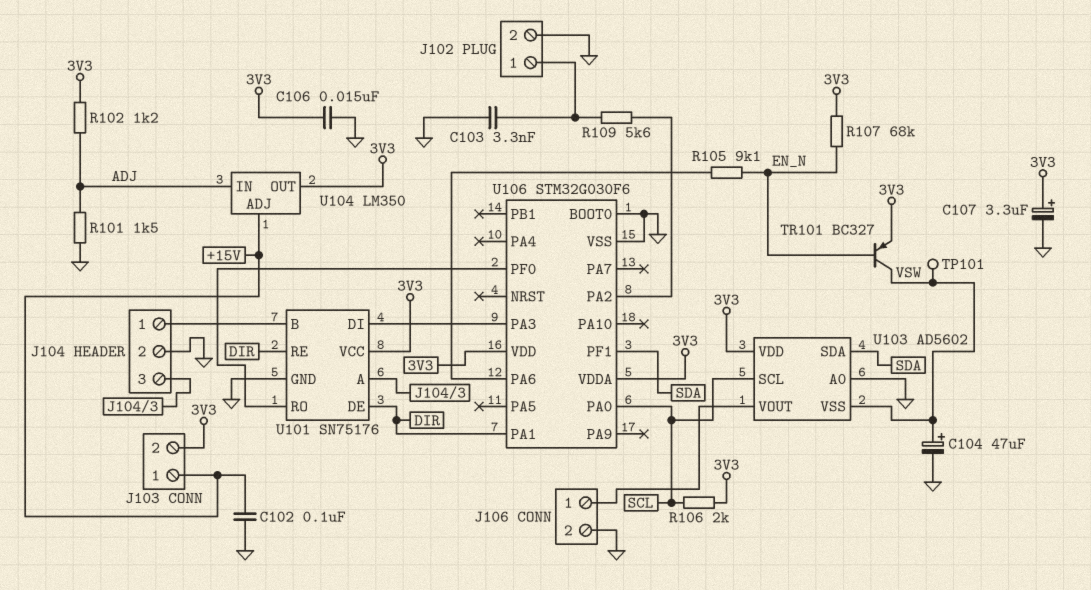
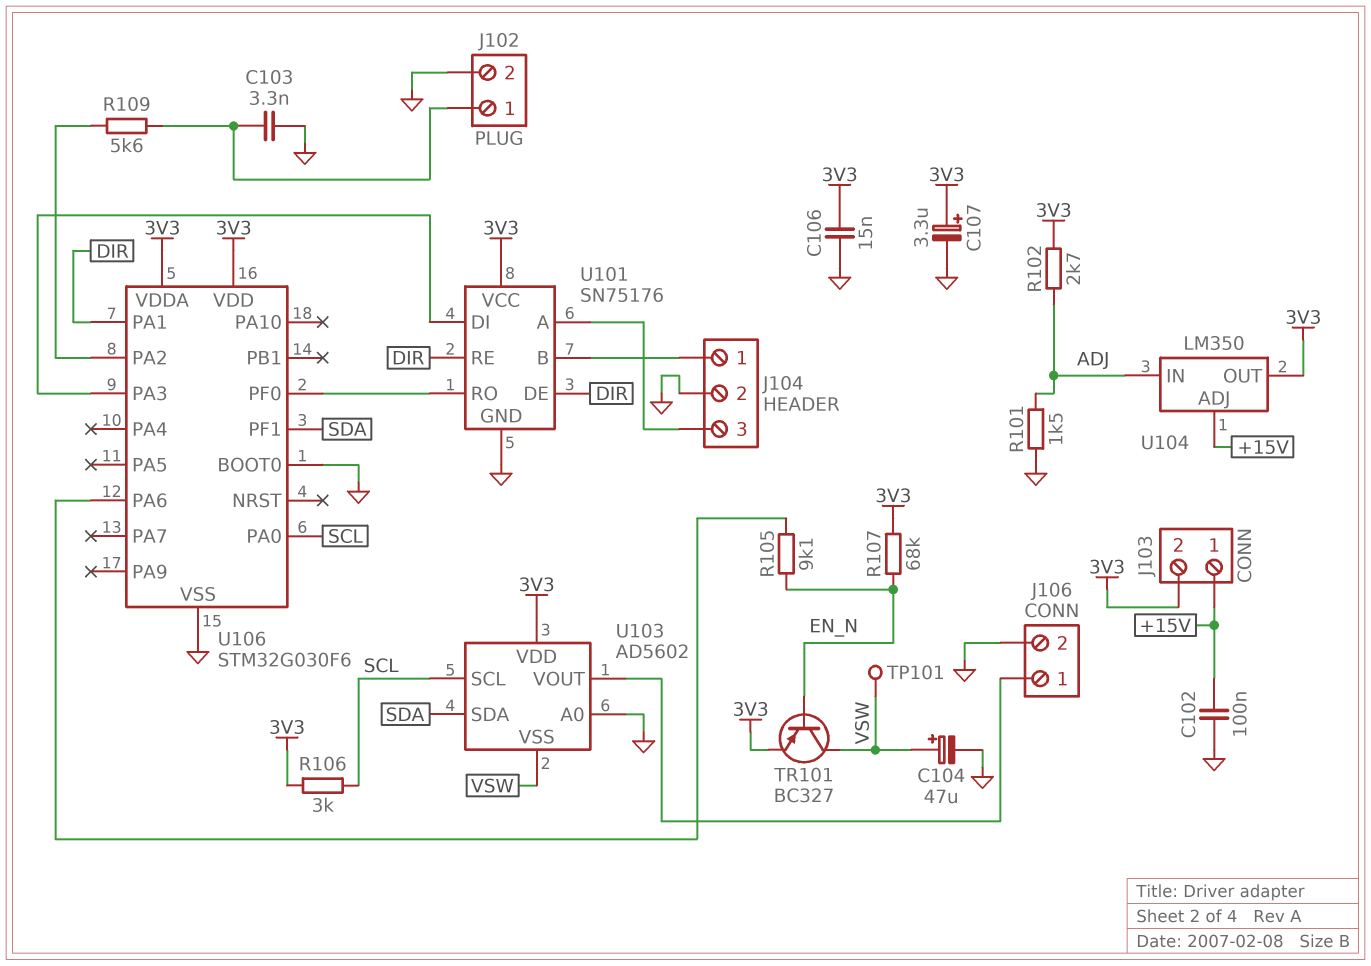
R102: 1.2k (3V3, ADJ) -> 2.7k (3V3, ADJ)
R106: 2k (3V3, SCL) -> 3k (3V3, SCL)

